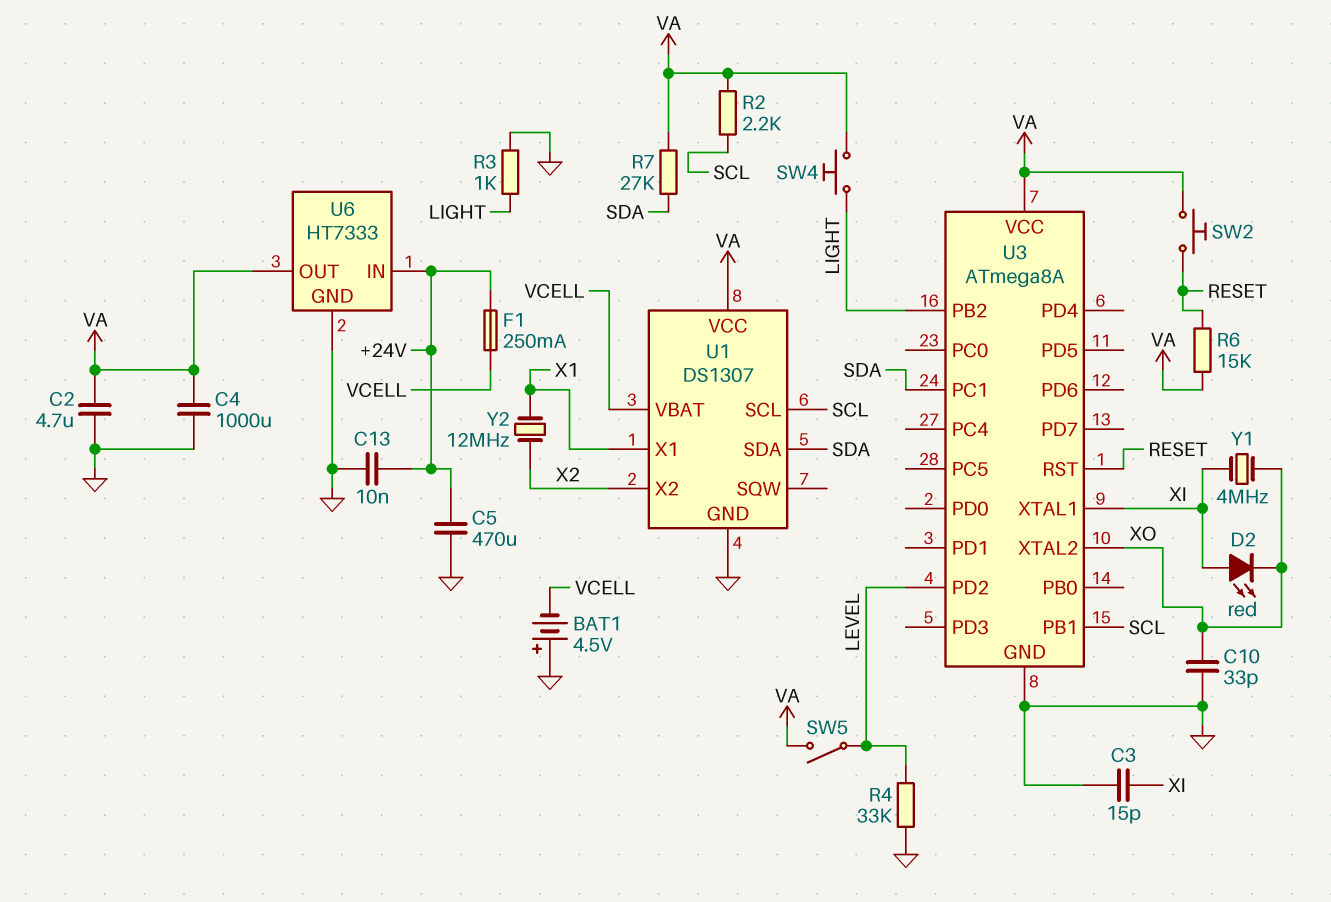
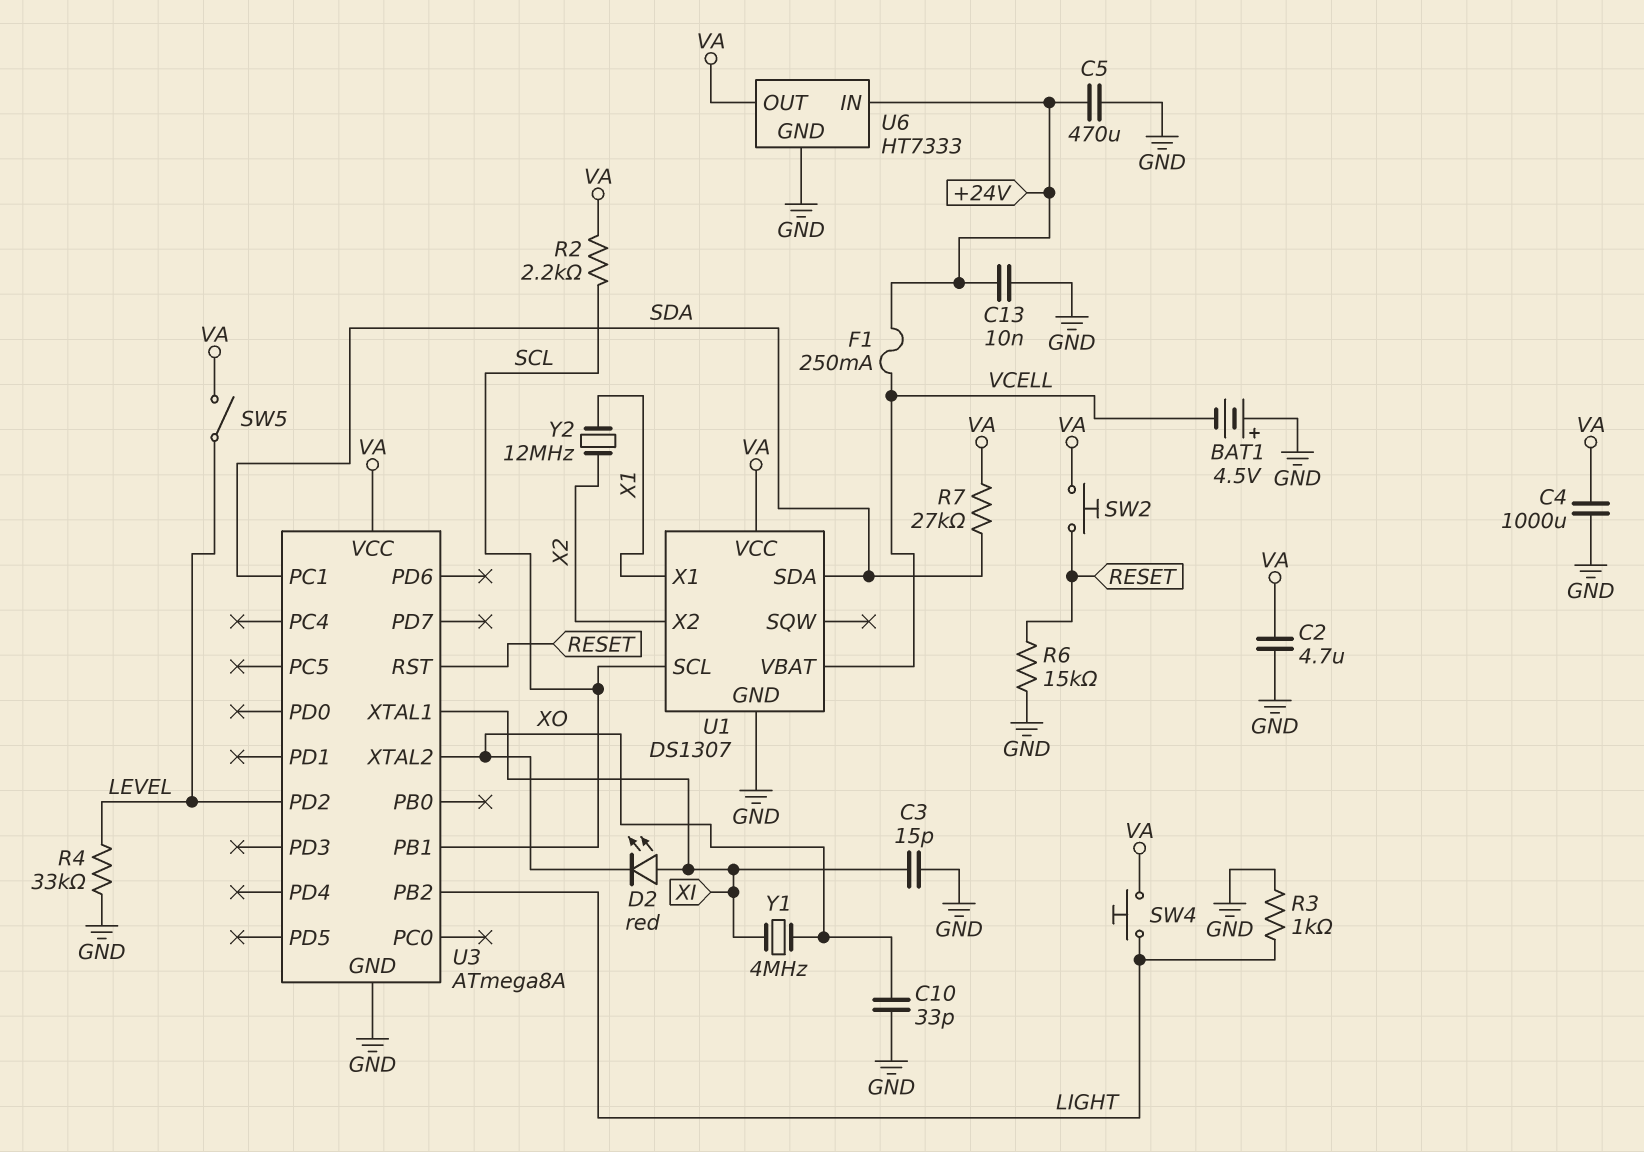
R6: 15k (RESET, VA) -> 15k (GND, RESET)

